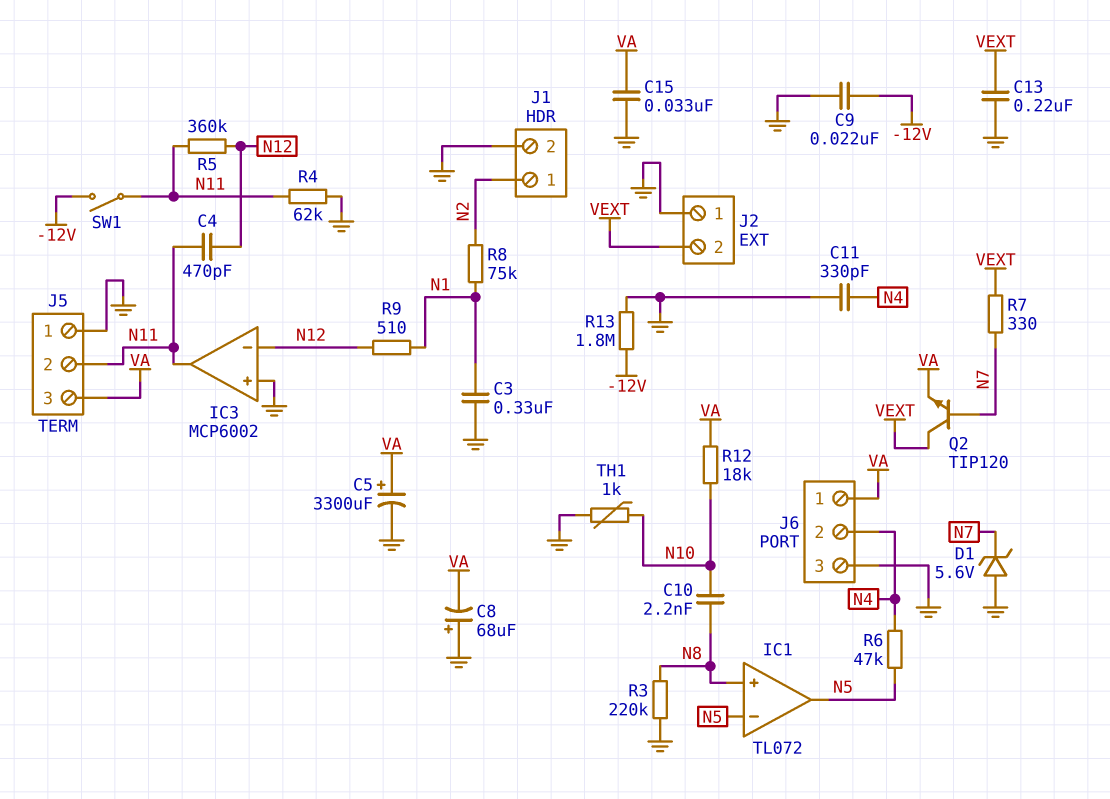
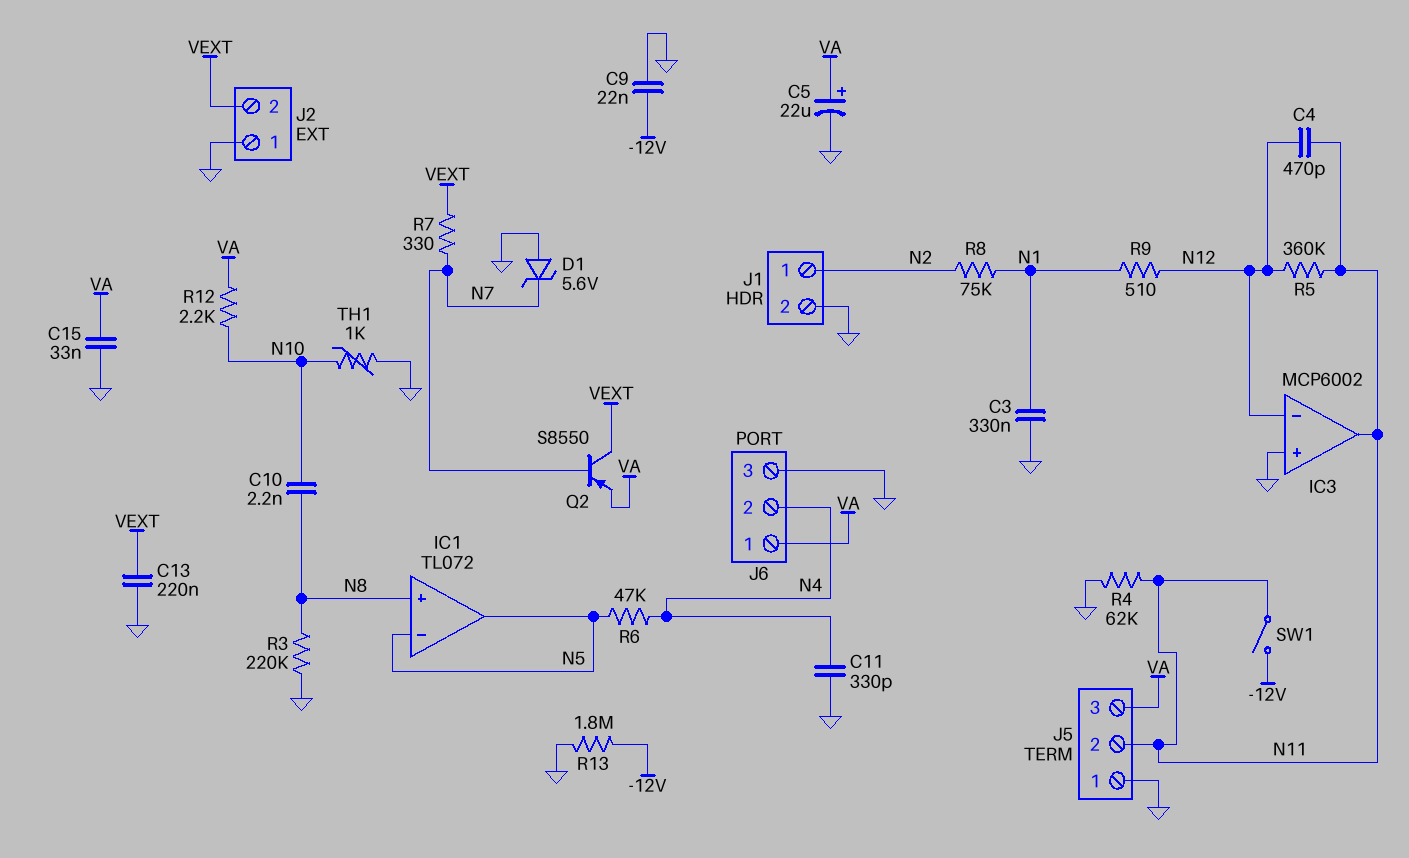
C5: 3300uF (plus VA, minus GND) -> 22uF (plus VA, minus GND)
C8: 68uF (plus GND, minus VA) -> none
Q2: NPN TIP120 (B N7, C VEXT, E VA) -> PNP S8550 (B N7, C VEXT, E VA)
R12: 18k (N10, VA) -> 2.2k (N10, VA)

